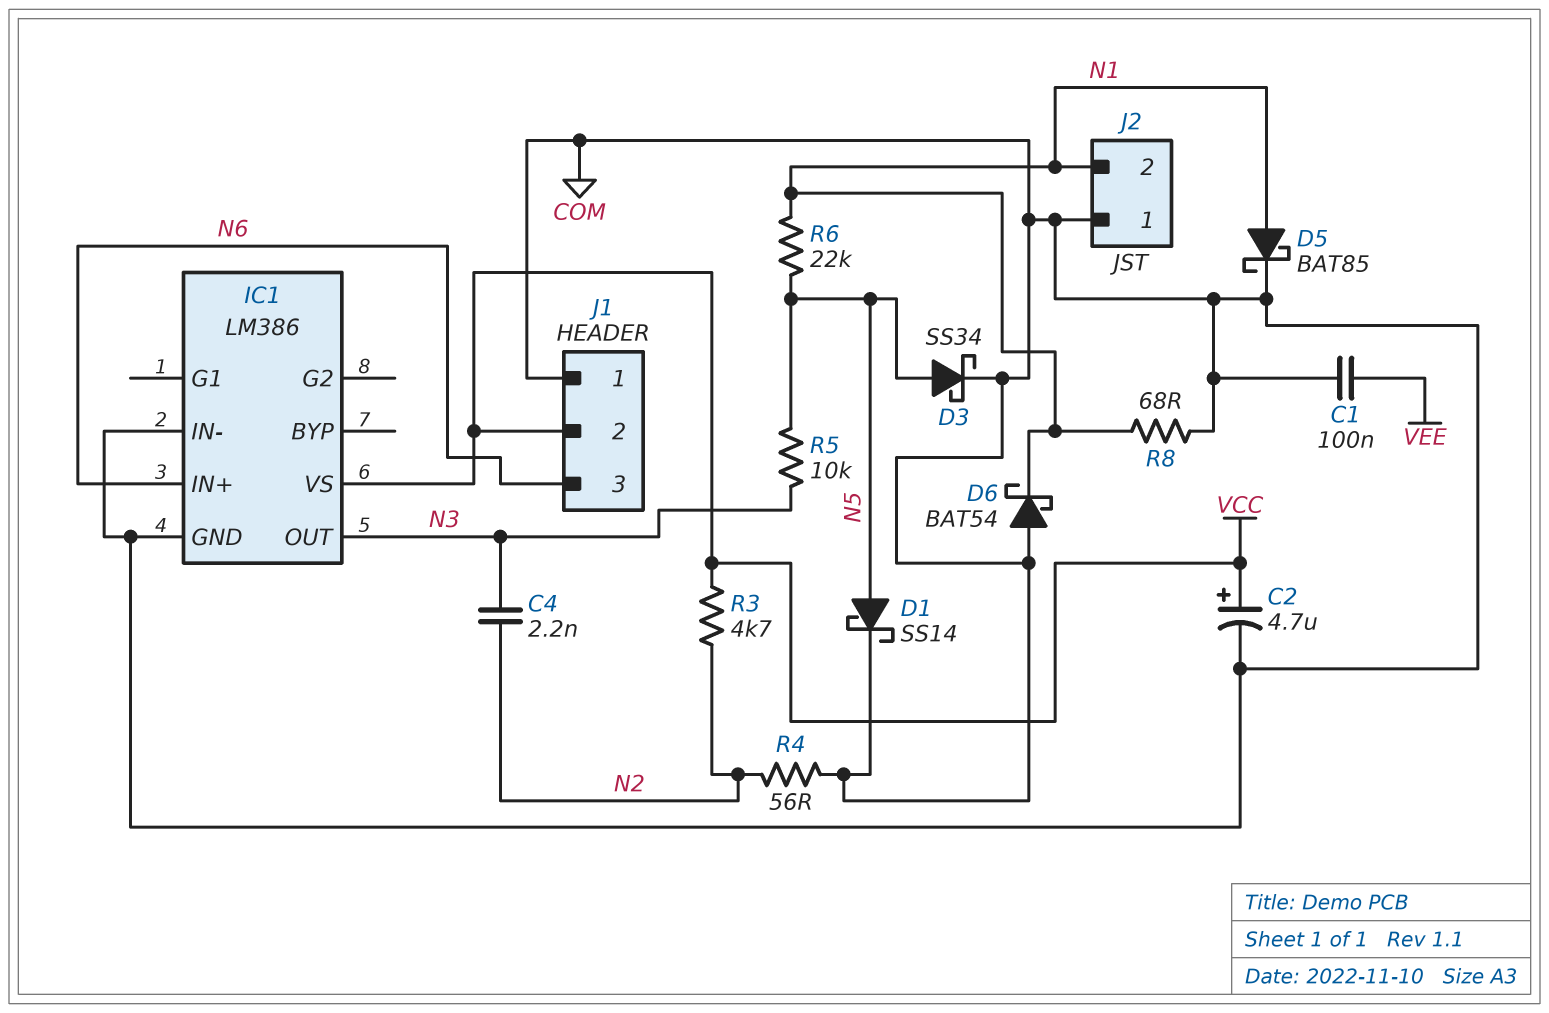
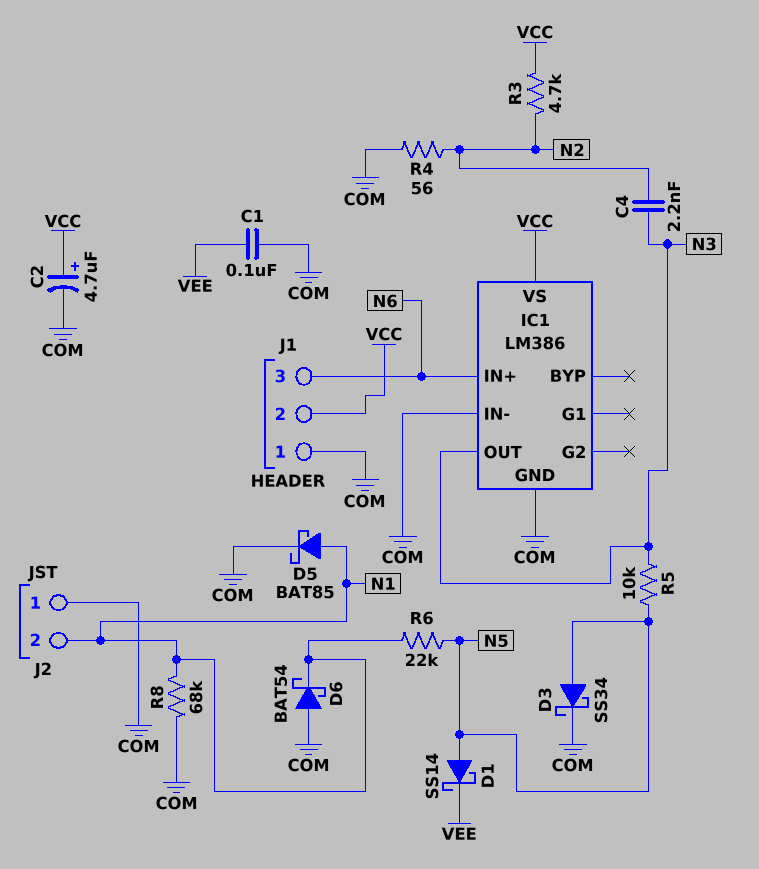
D1: schottky SS14 (A N5, K COM) -> schottky SS14 (A N5, K VEE)
R8: 68 (COM, N1) -> 68k (COM, N1)

